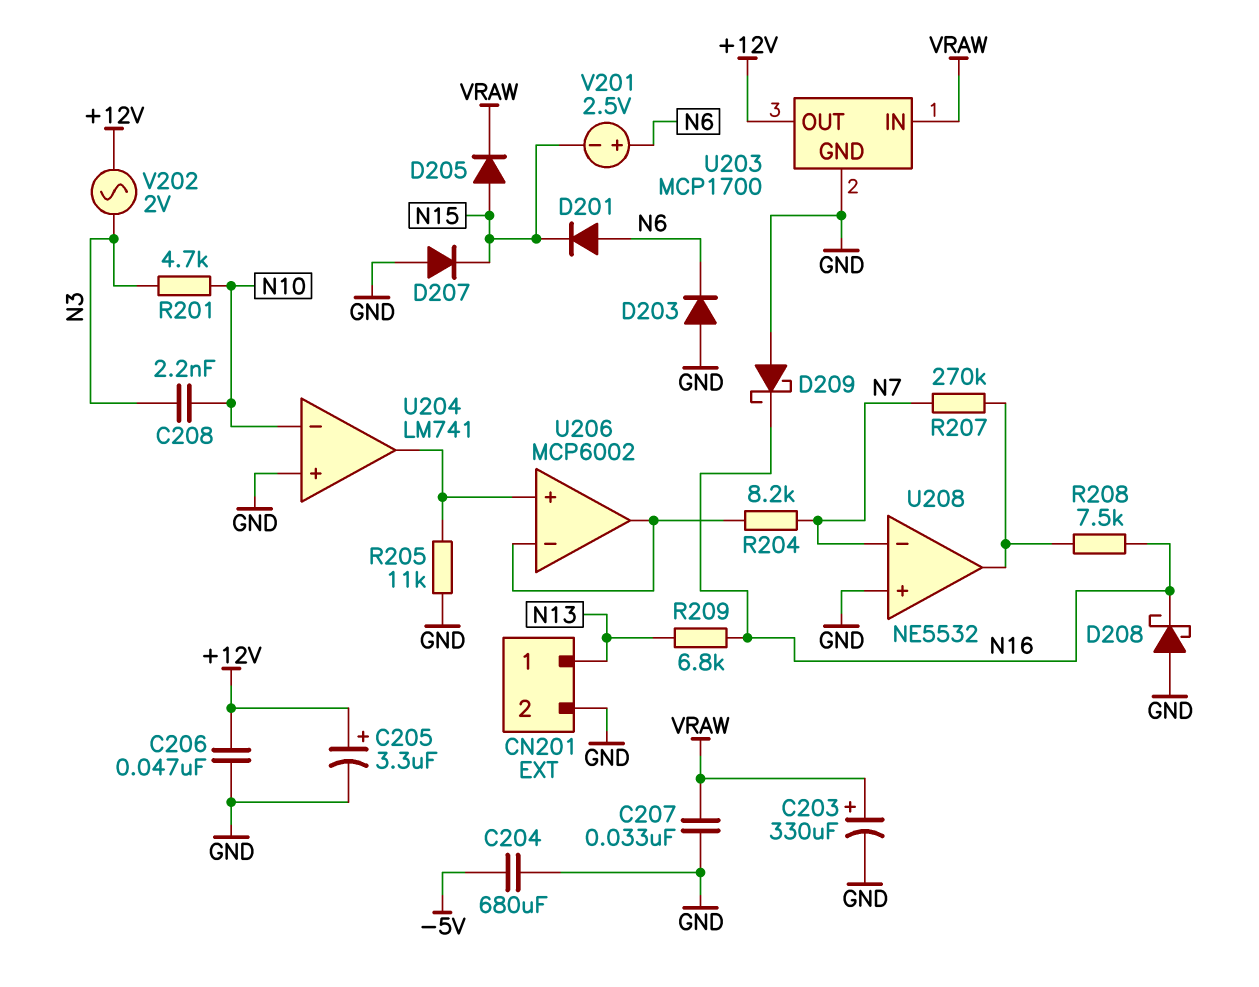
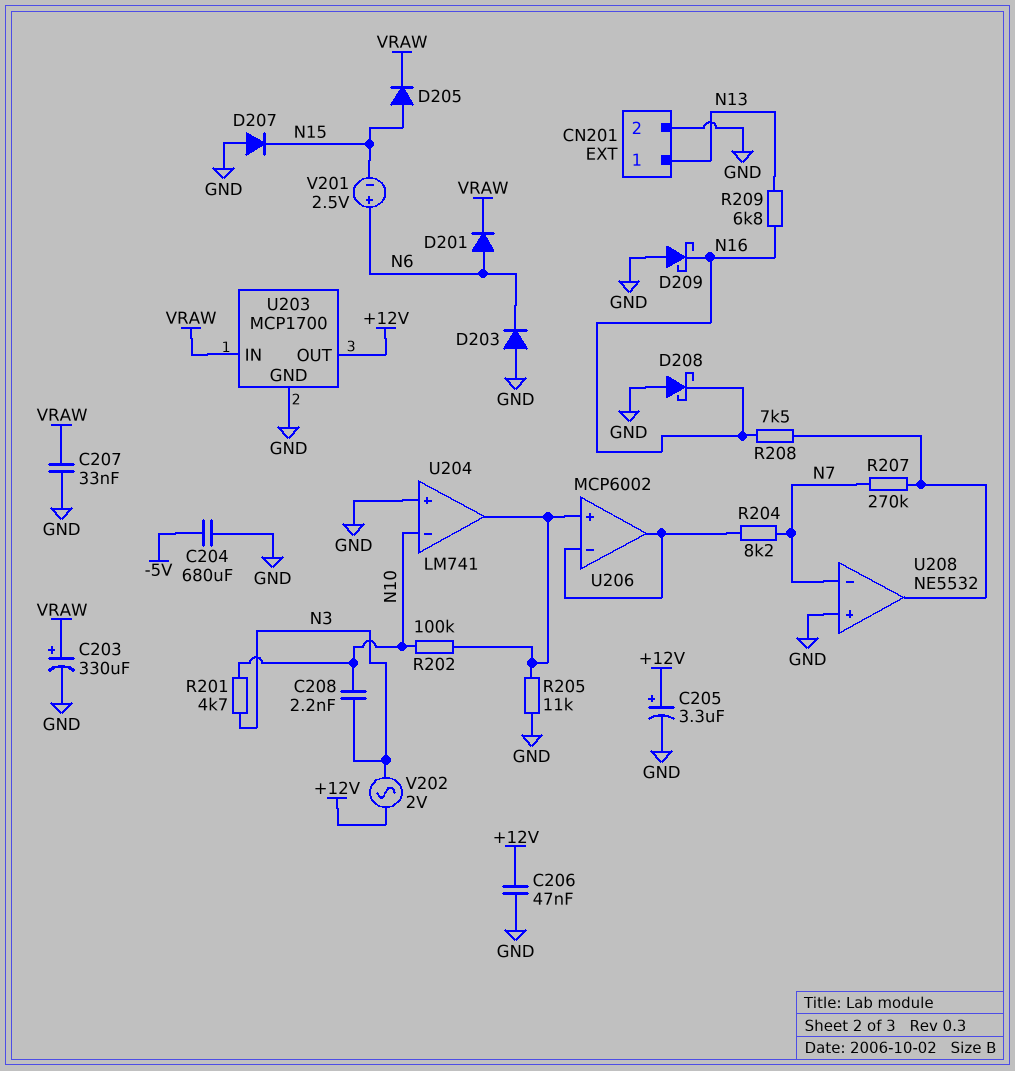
D201: diode (A N6, K N15) -> diode (A N6, K VRAW)
R202: none -> 100k (N10, U204/out)

